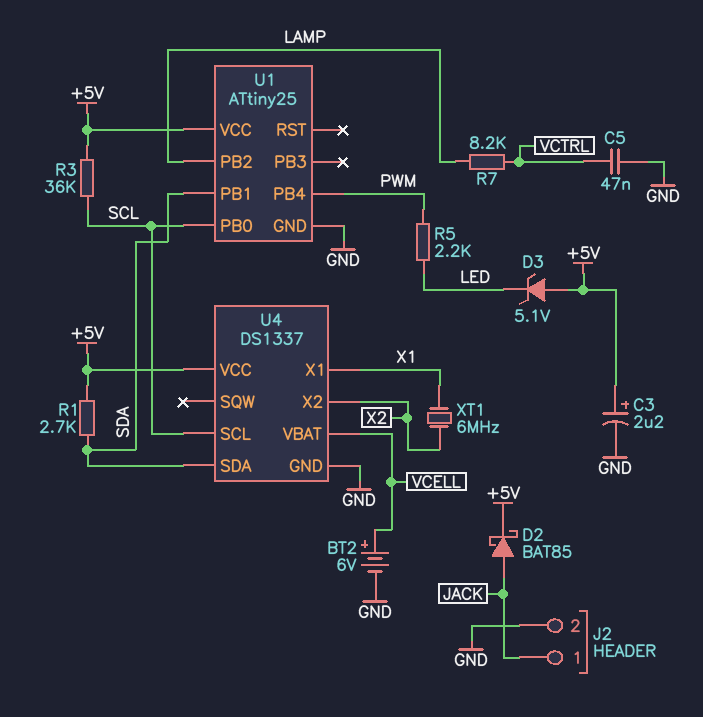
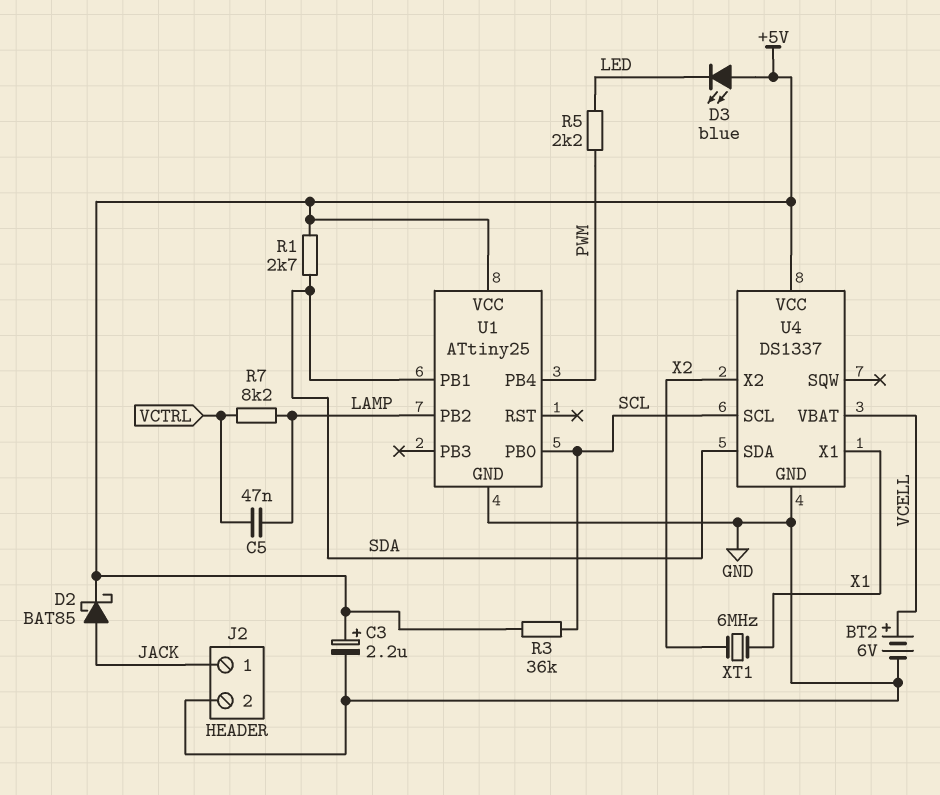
C5: 47nF (GND, VCTRL) -> 47nF (LAMP, VCTRL)
D3: zener 5.1V (A +5V, K LED) -> LED blue (A +5V, K LED)

